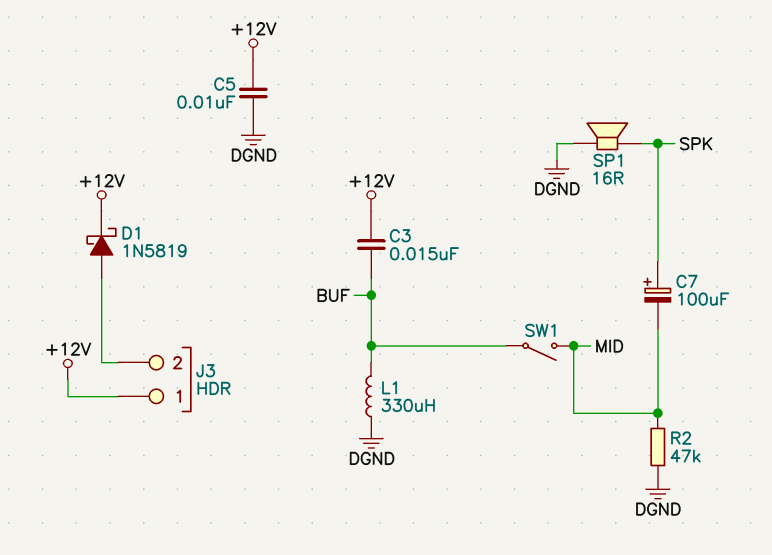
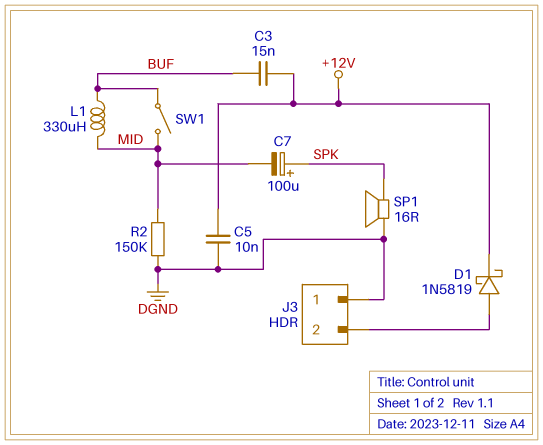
J3 pin 1: +12V -> DGND
L1: 330uH (BUF, DGND) -> 330uH (BUF, MID)
R2: 47k (DGND, MID) -> 150k (DGND, MID)

